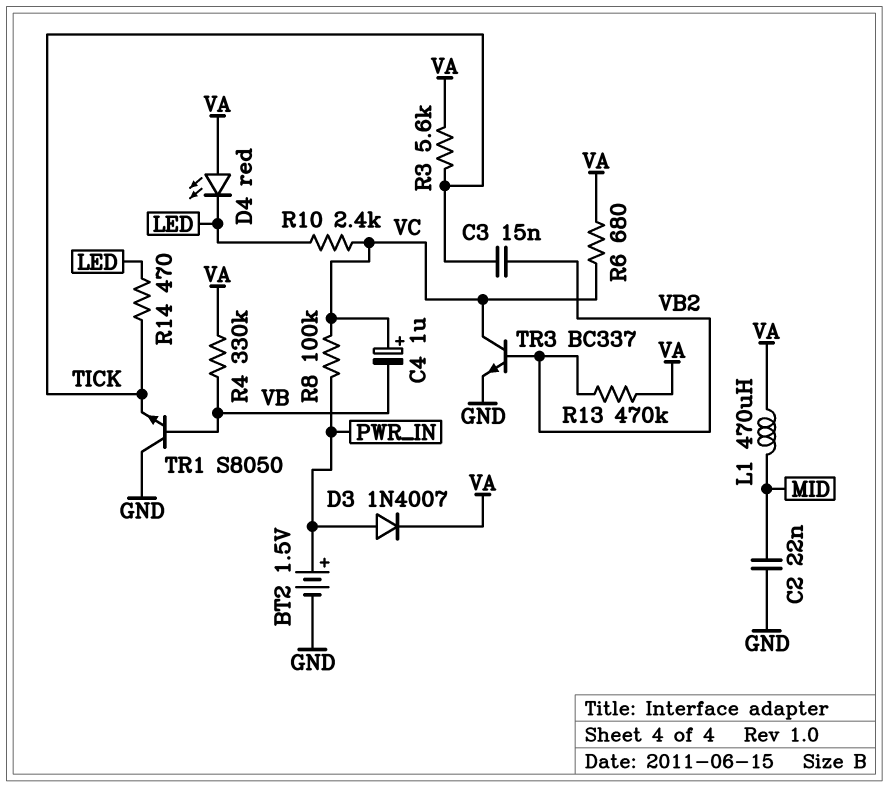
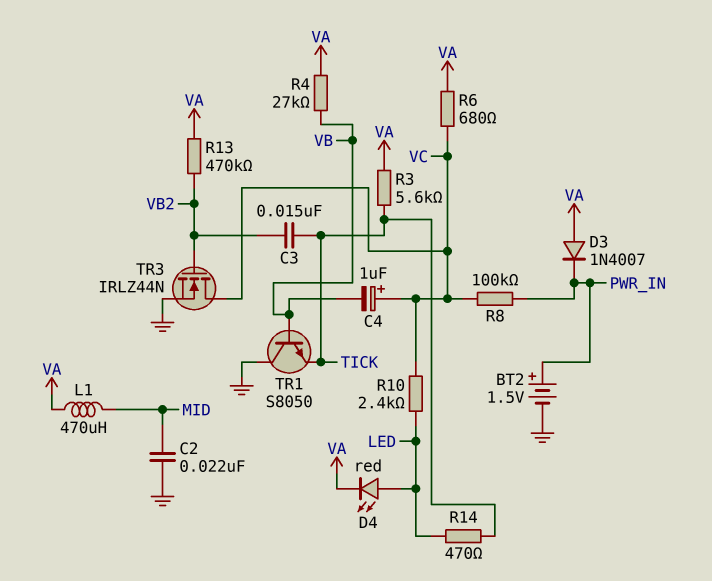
D3: diode 1N4007 (A PWR_IN, K VA) -> diode 1N4007 (A VA, K PWR_IN)
D4: LED red (A VA, K LED) -> LED red (A LED, K VA)
R4: 330k (VA, VB) -> 27k (VA, VB)
TR3: NPN BC337 (B VB2, C VC, E GND) -> NMOS IRLZ44N (G VB2, D VC, S GND)

